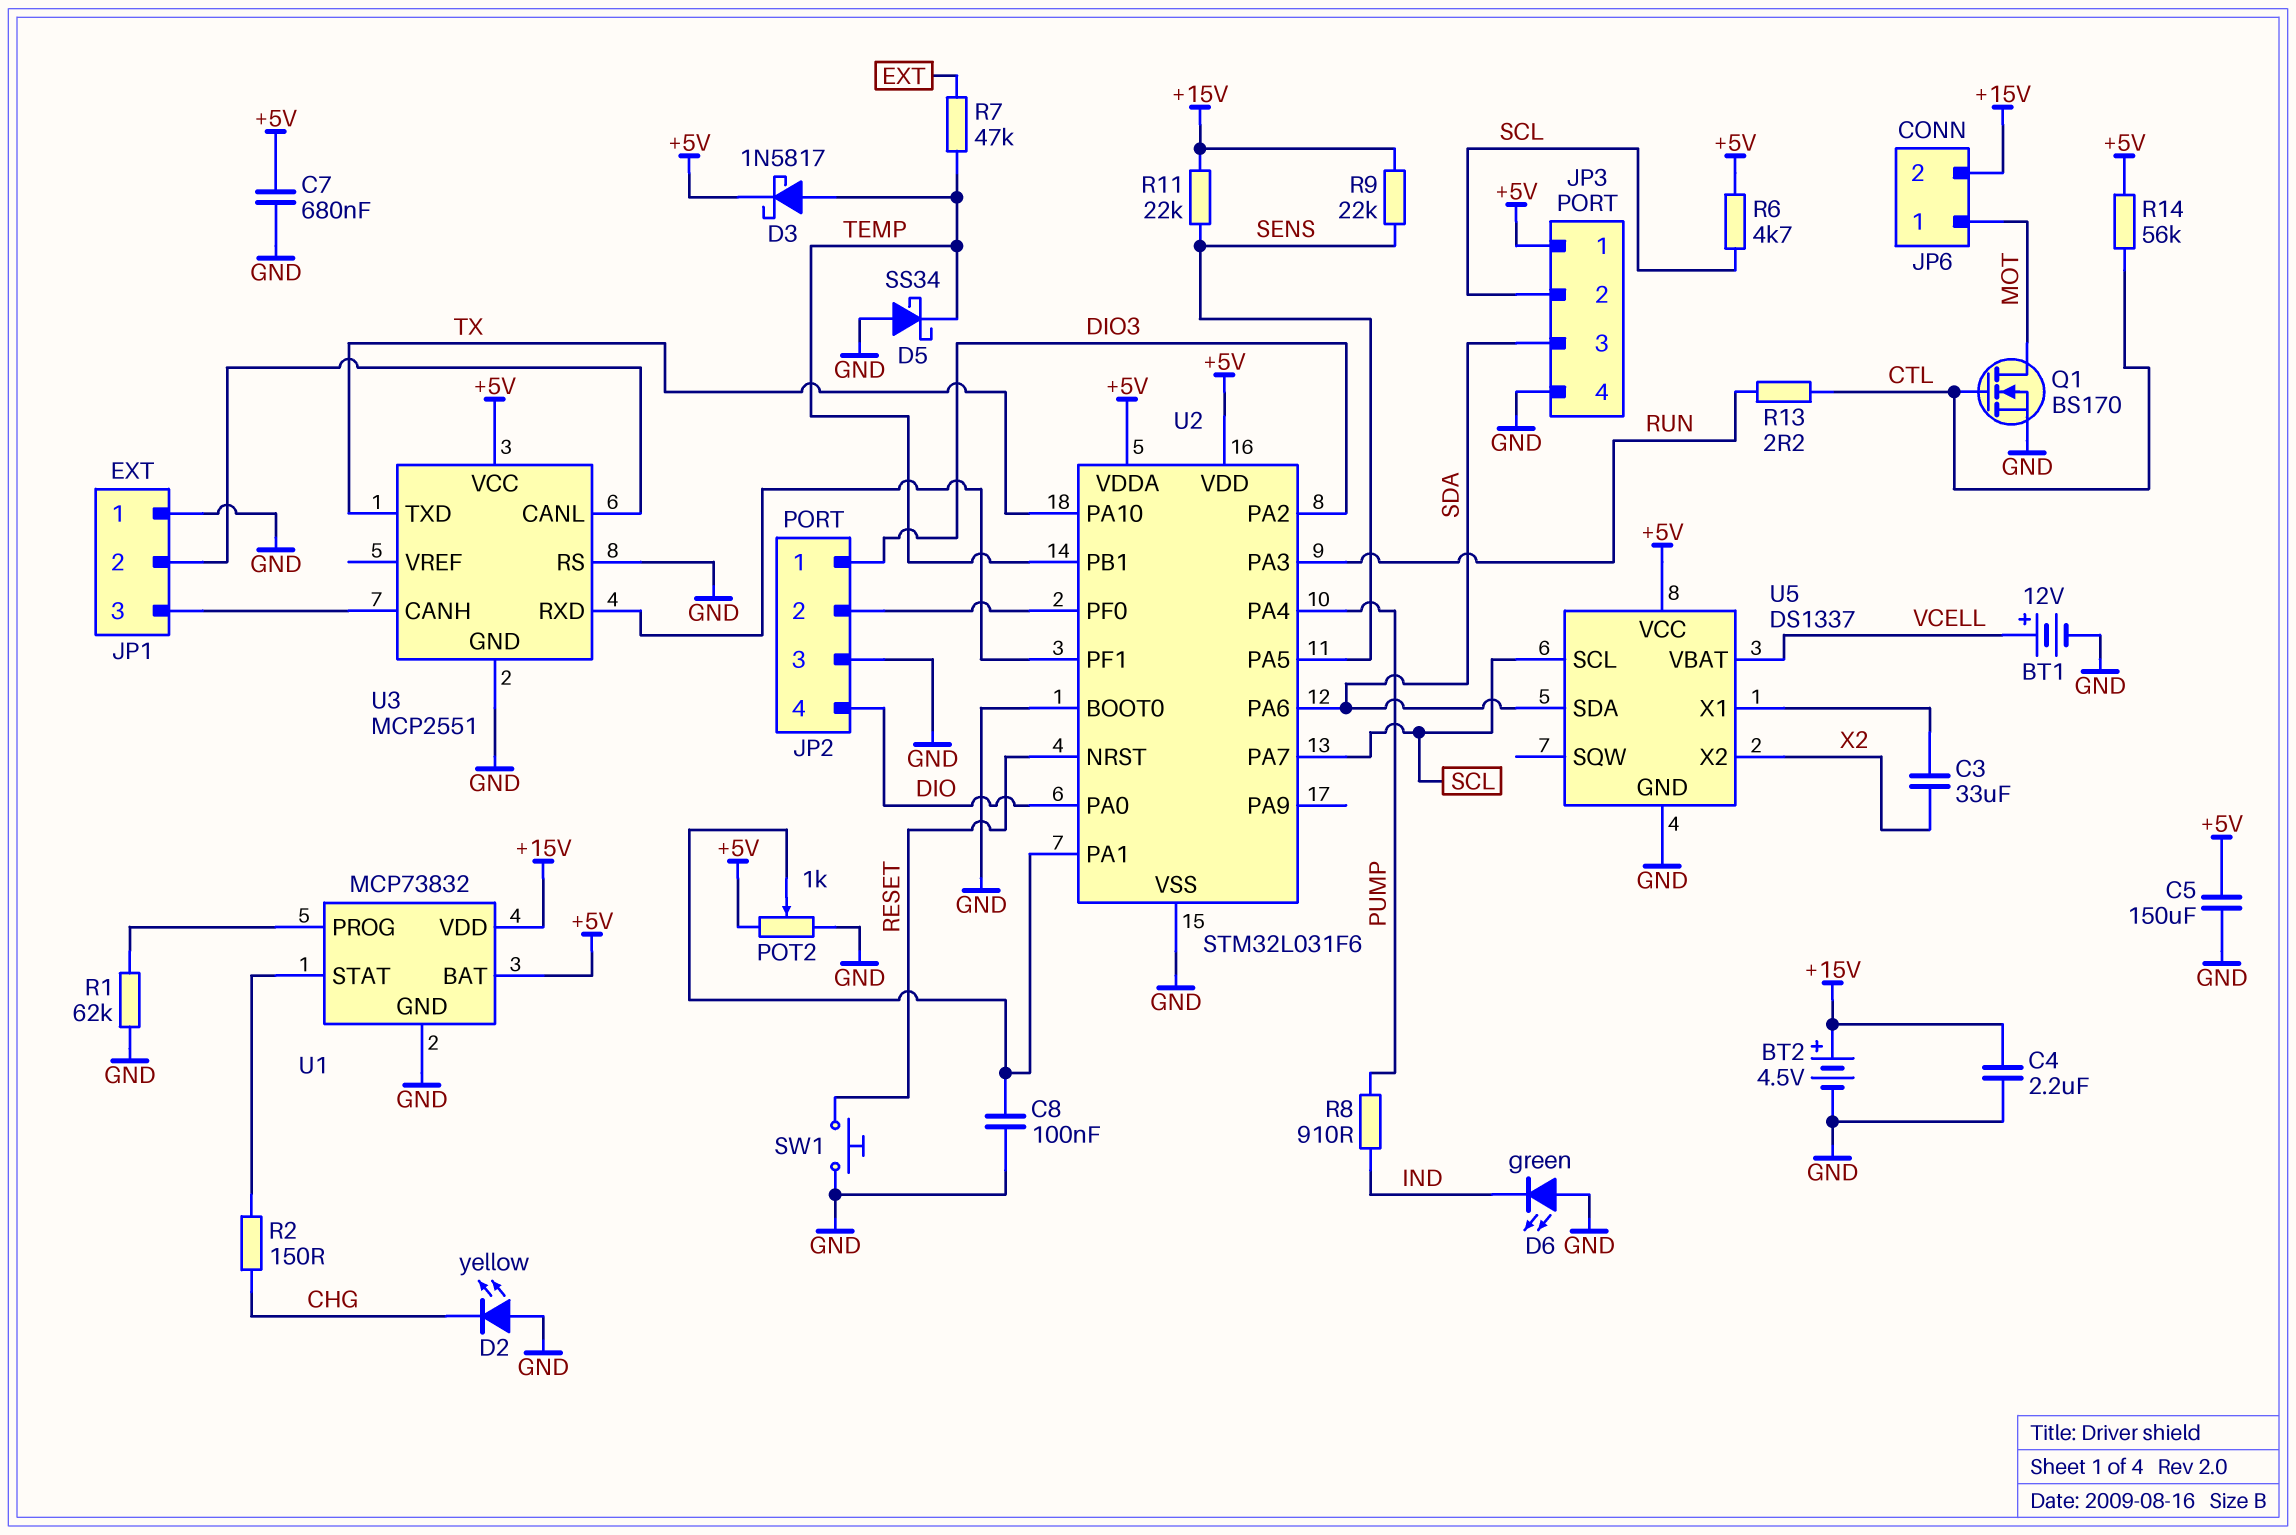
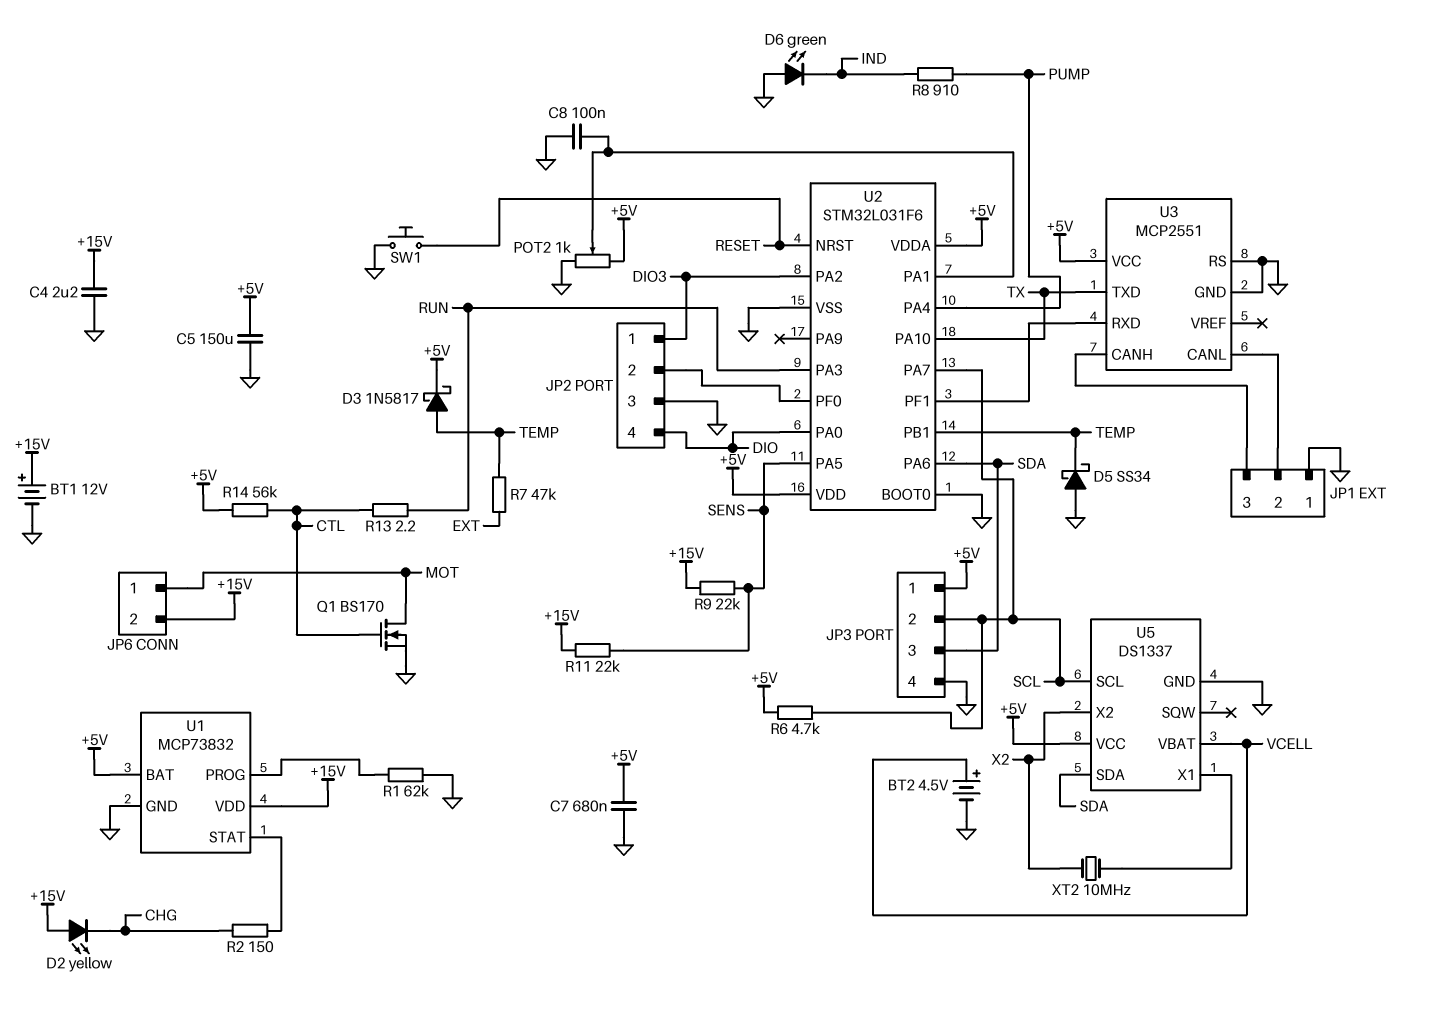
BT1: 12V (plus VCELL, minus GND) -> 12V (plus +15V, minus GND)
BT2: 4.5V (plus +15V, minus GND) -> 4.5V (plus VCELL, minus GND)
C3: 33uF (U5/X1, X2) -> none
D2: LED yellow (A GND, K CHG) -> LED yellow (A +15V, K CHG)
XT2: none -> 10MHz (U5/X1, X2)

